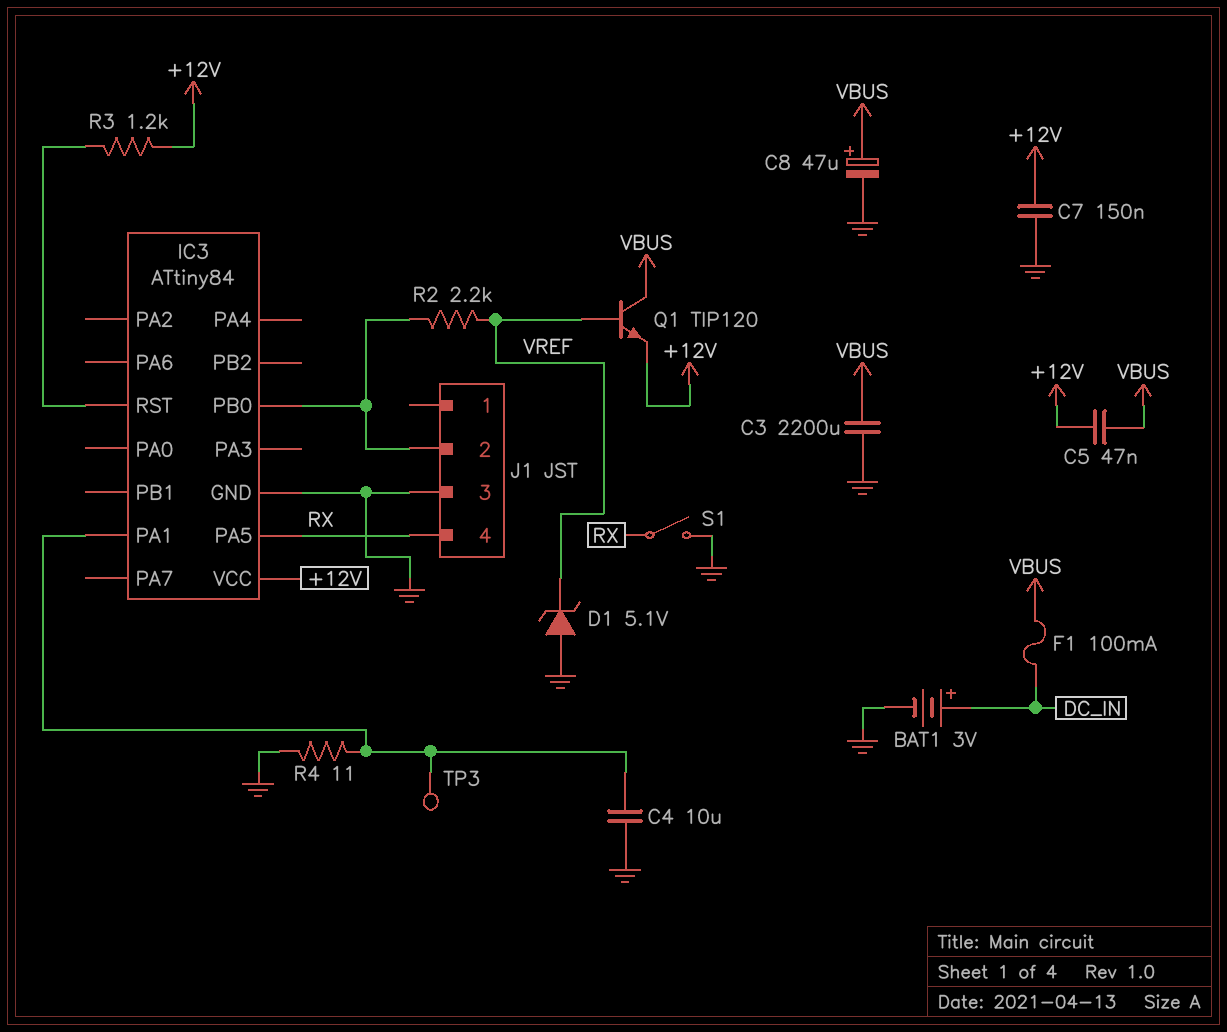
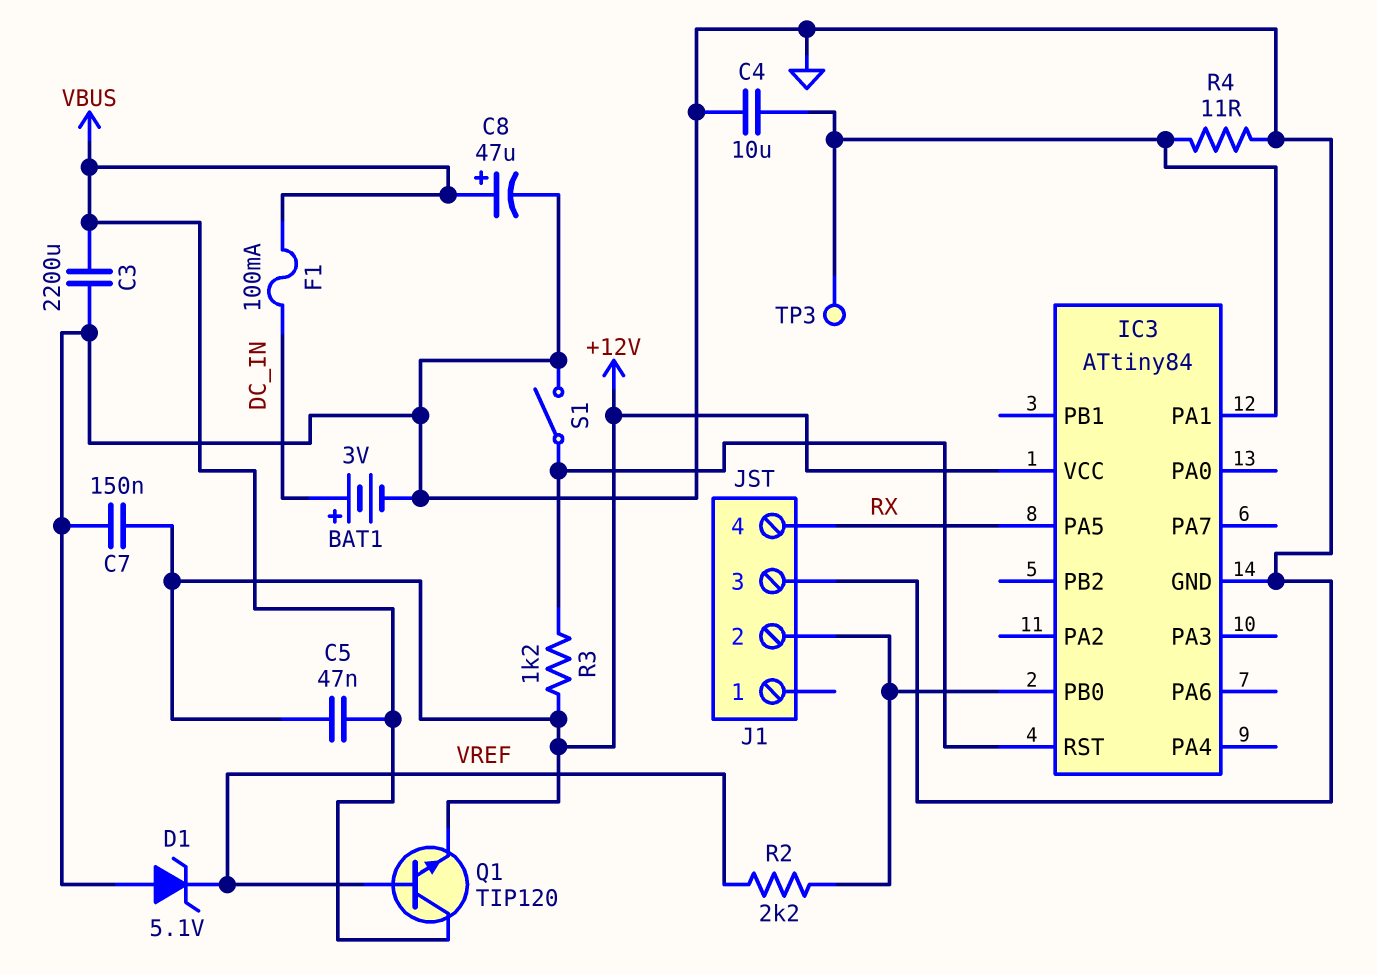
S1: switch (GND, RX) -> switch (GND, IC3/RST)

